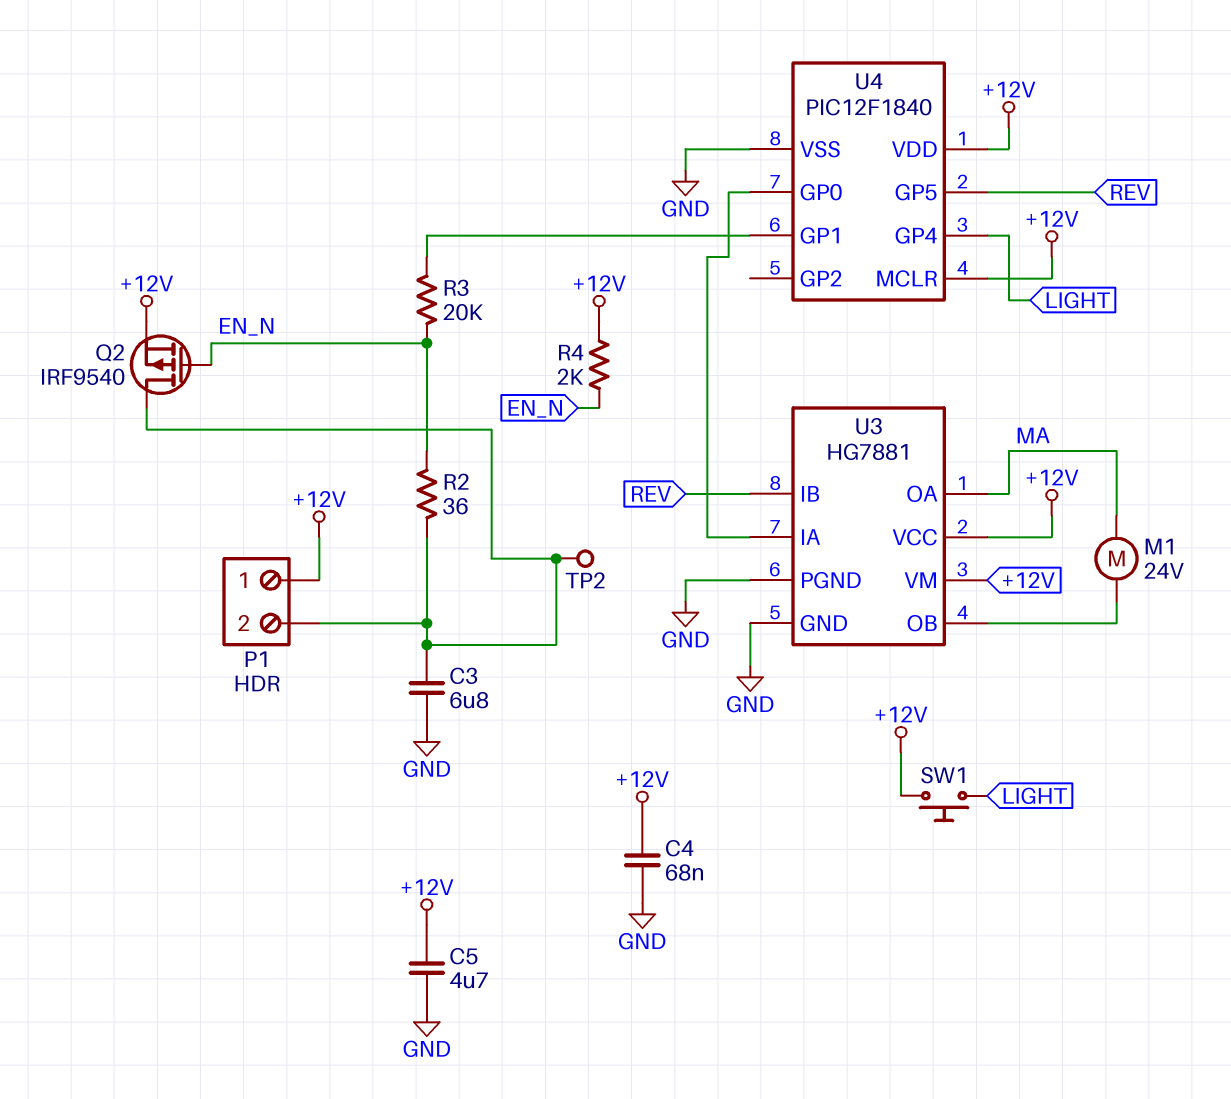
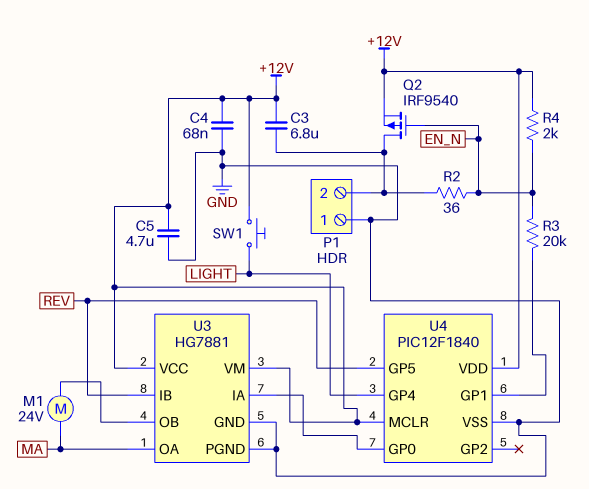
C3: 6.8uF (GND, P1/2) -> 6.8uF (+12V, P1/2)
P1 pin 1: +12V -> GND
TP2: test point (P1/2) -> none

